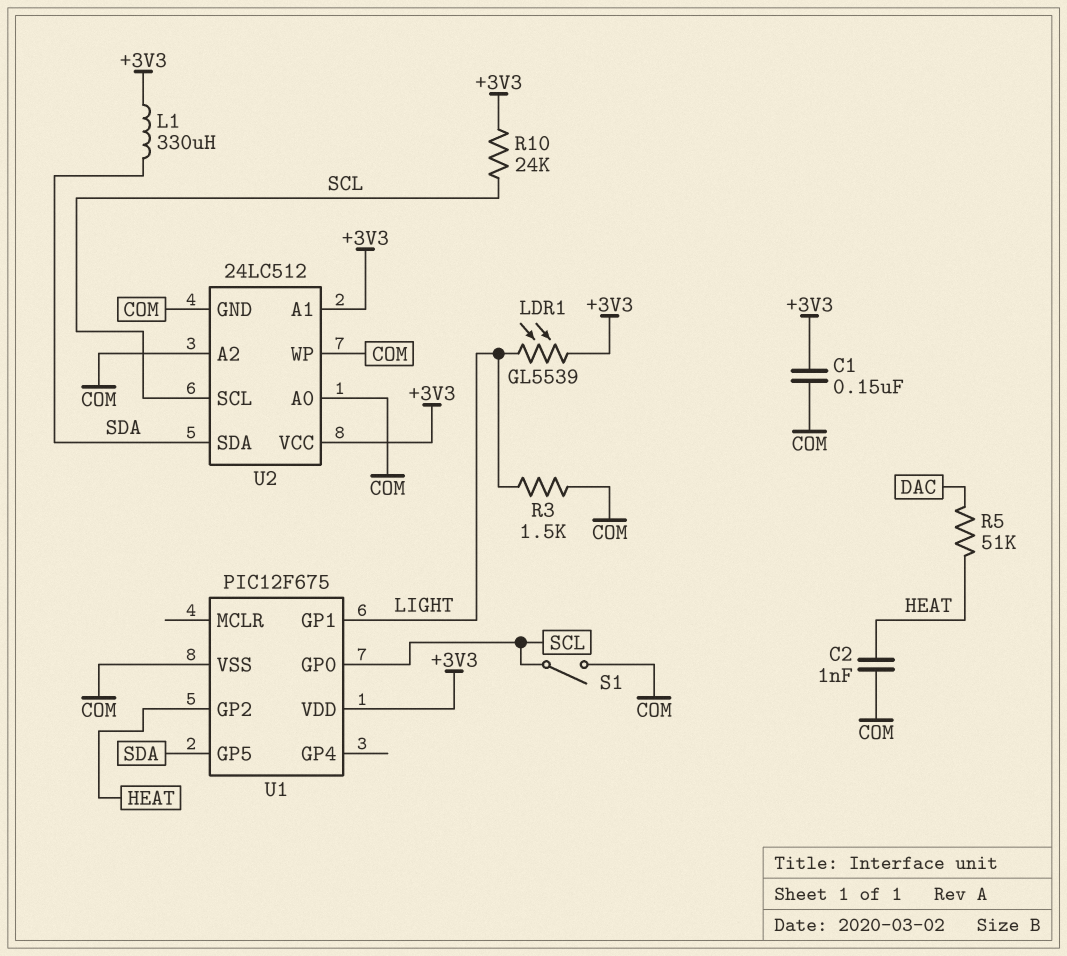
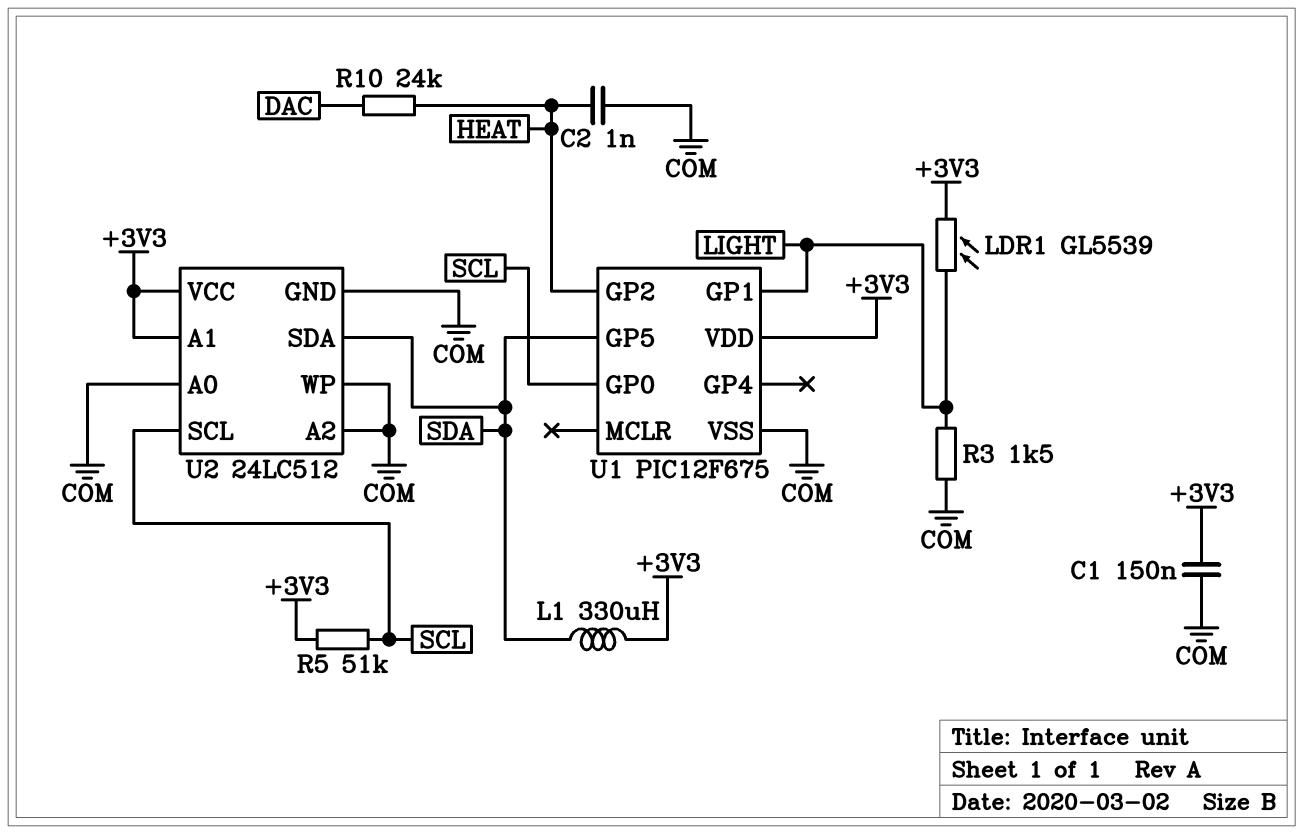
R5: 51k (DAC, HEAT) -> 51k (+3V3, SCL)
R10: 24k (+3V3, SCL) -> 24k (DAC, HEAT)
S1: switch (COM, SCL) -> none

